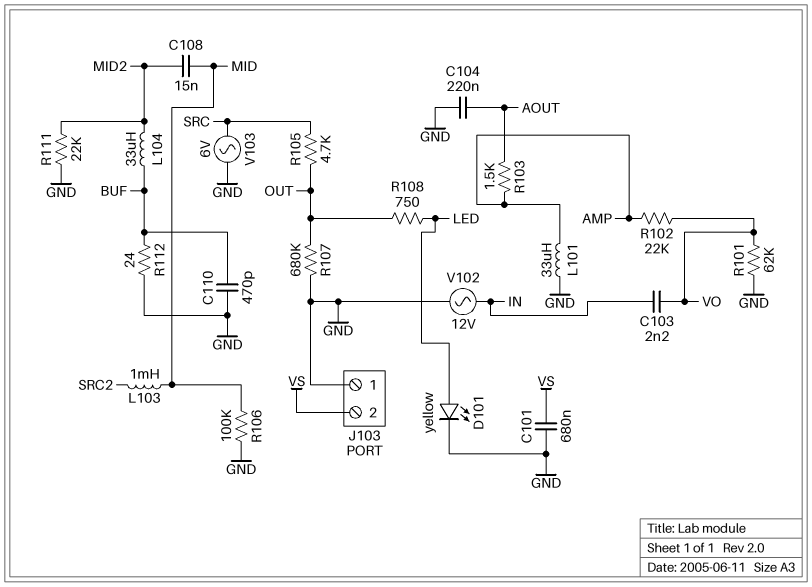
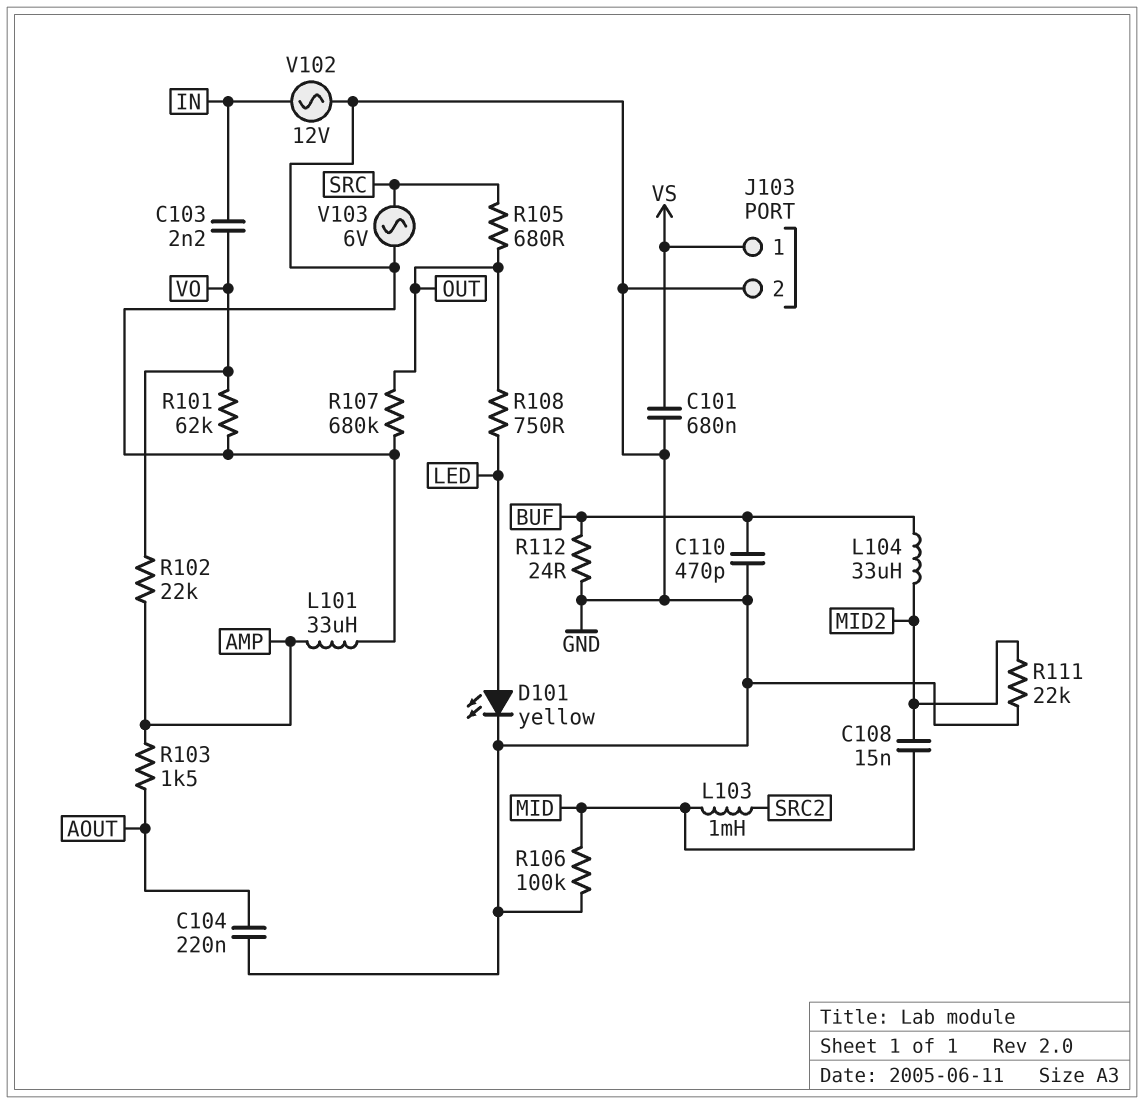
J103 pin 1: GND -> VS
J103 pin 2: VS -> GND
R105: 4.7k (OUT, SRC) -> 680 (OUT, SRC)

